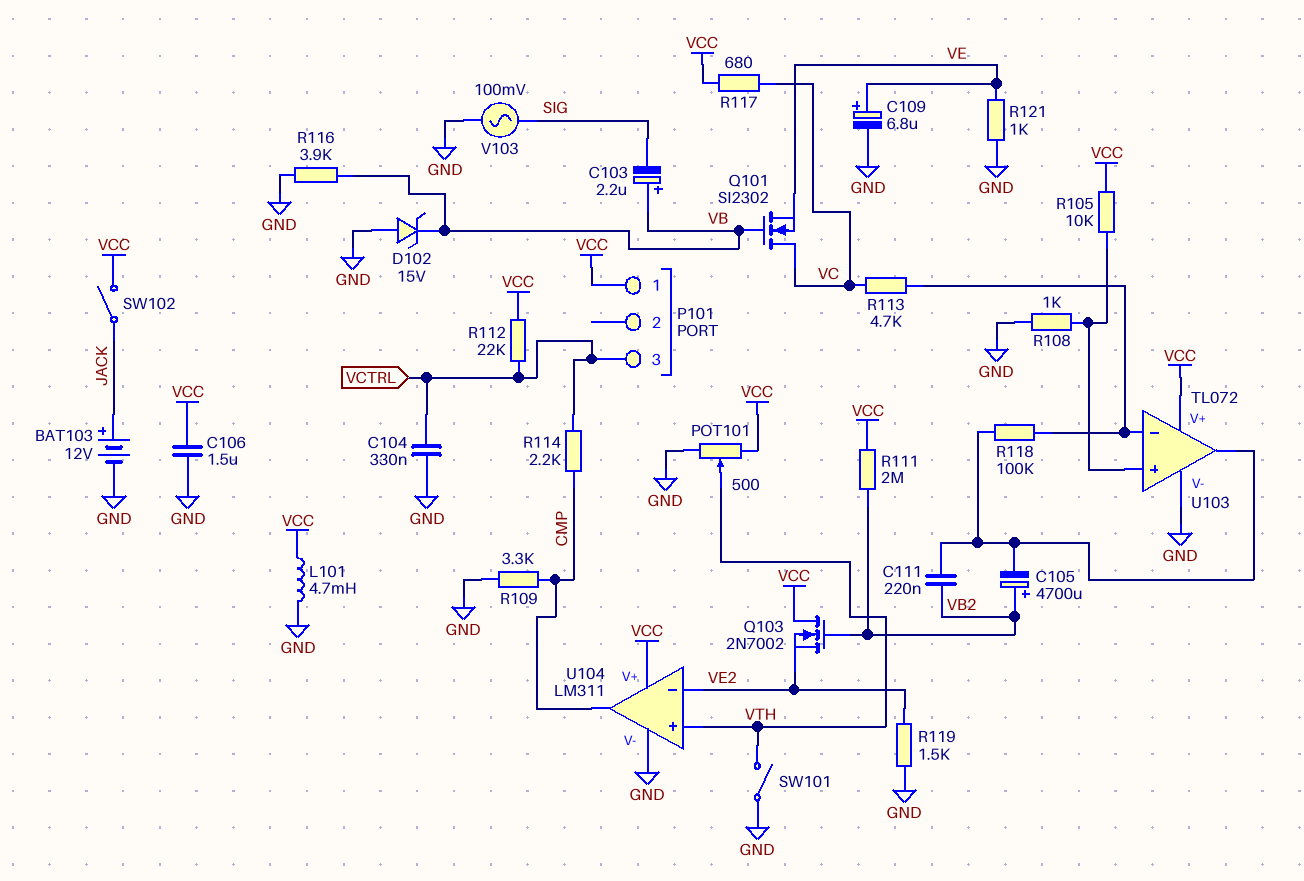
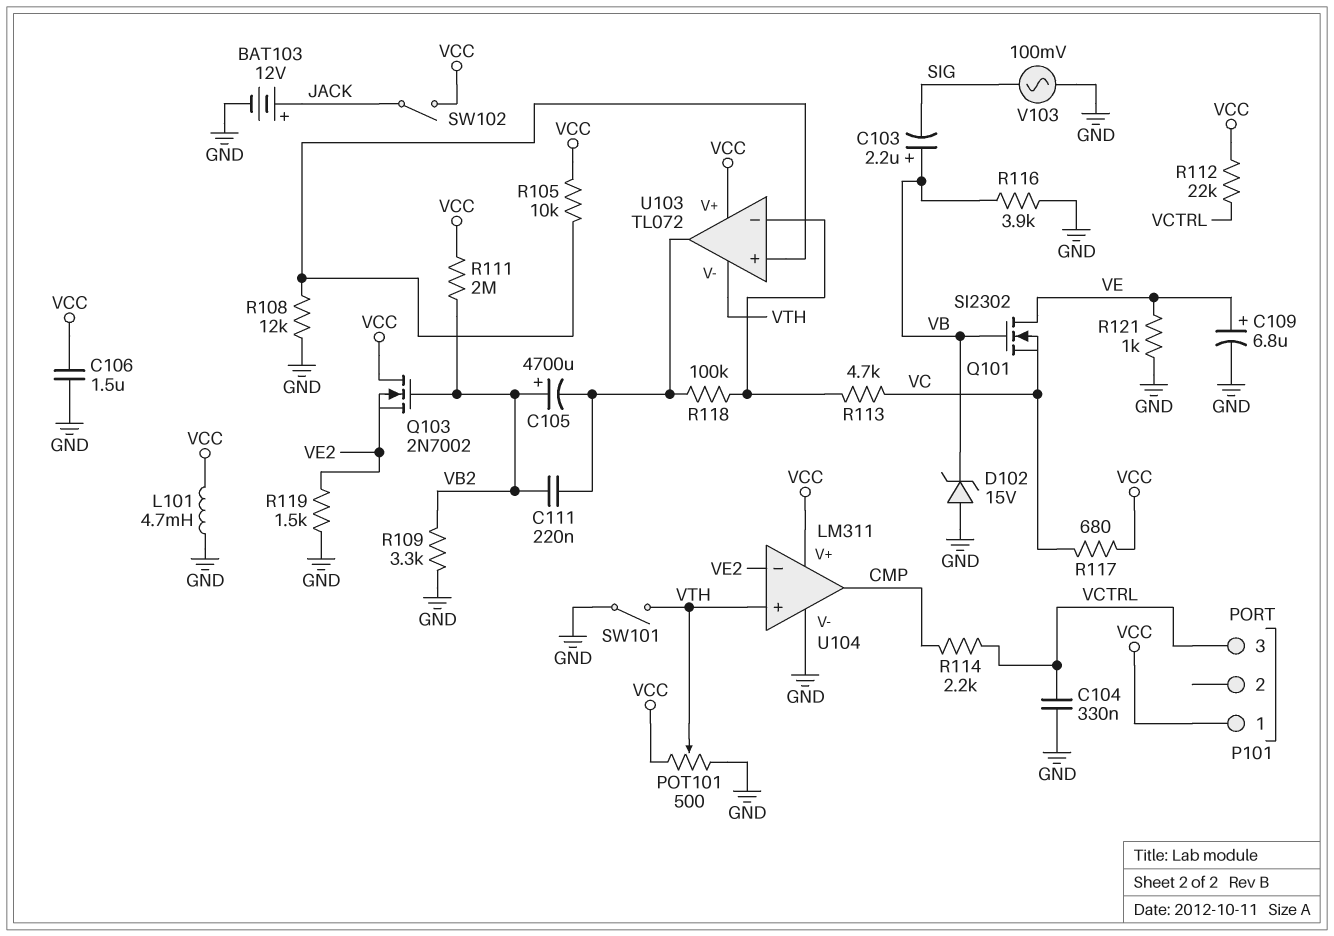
Q101: NMOS SI2302 (G VB, D VC, S VE) -> NMOS SI2302 (G VB, D VE, S VC)
R108: 1k (GND, U103/in+) -> 12k (GND, U103/in+)
R109: 3.3k (CMP, GND) -> 3.3k (GND, VB2)
U103 pin V-: GND -> VTH

